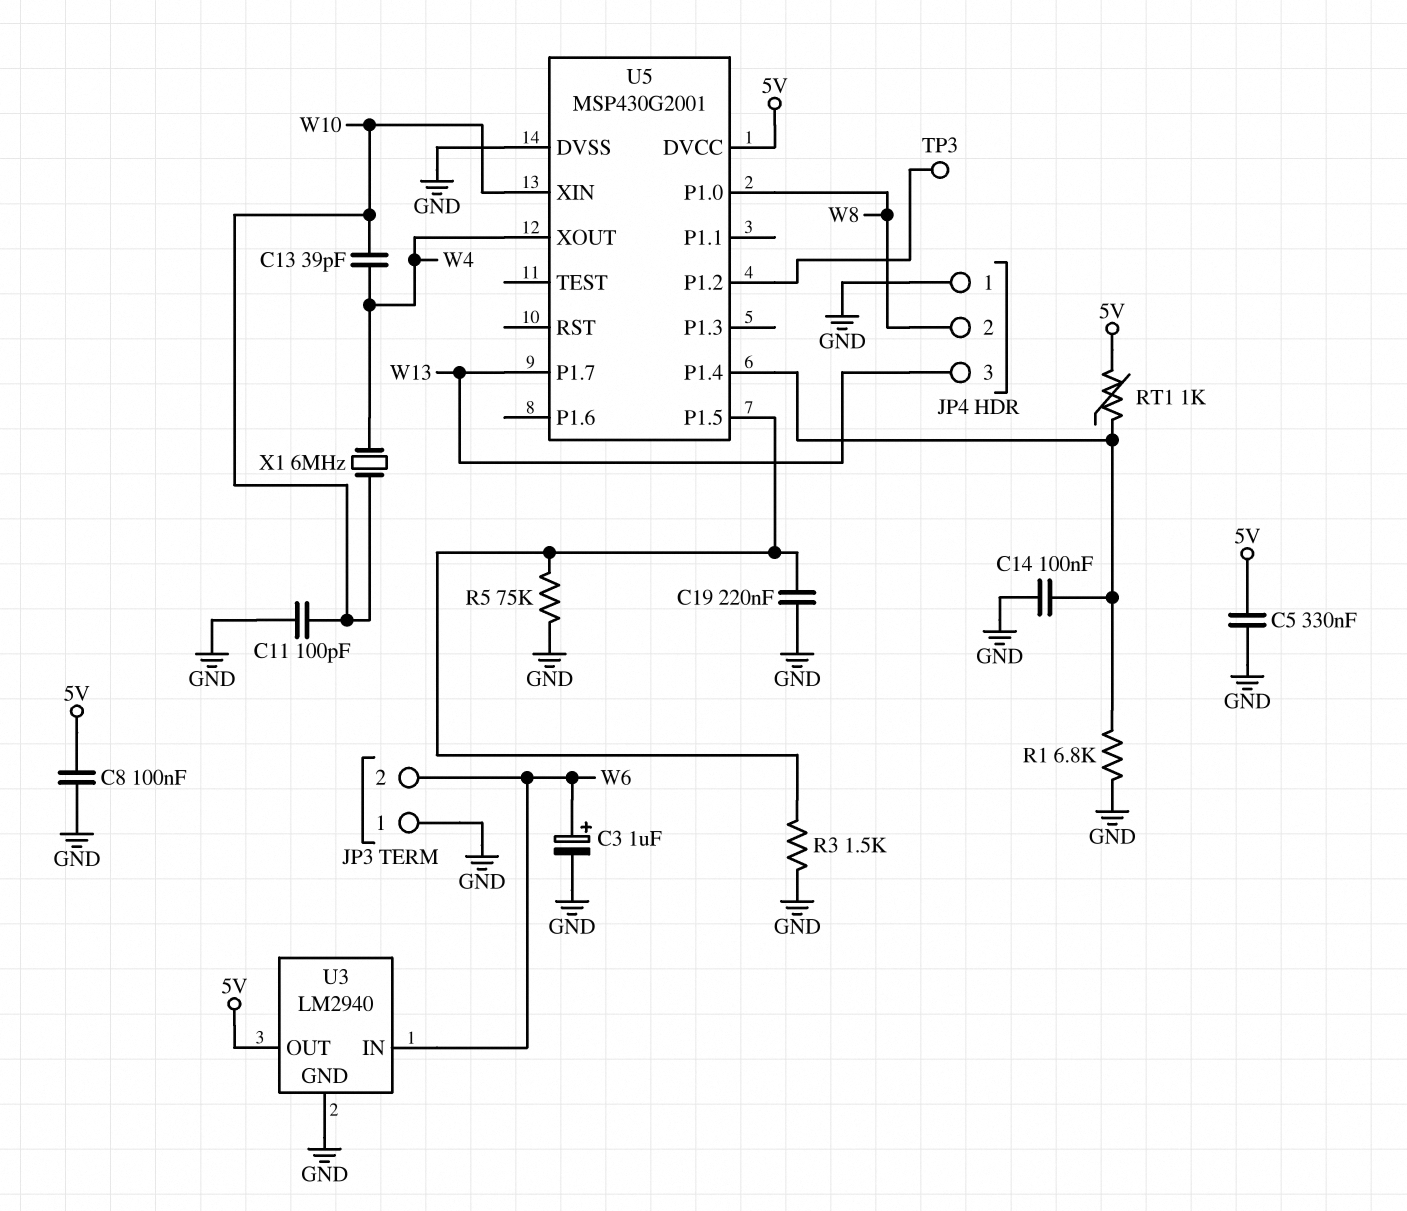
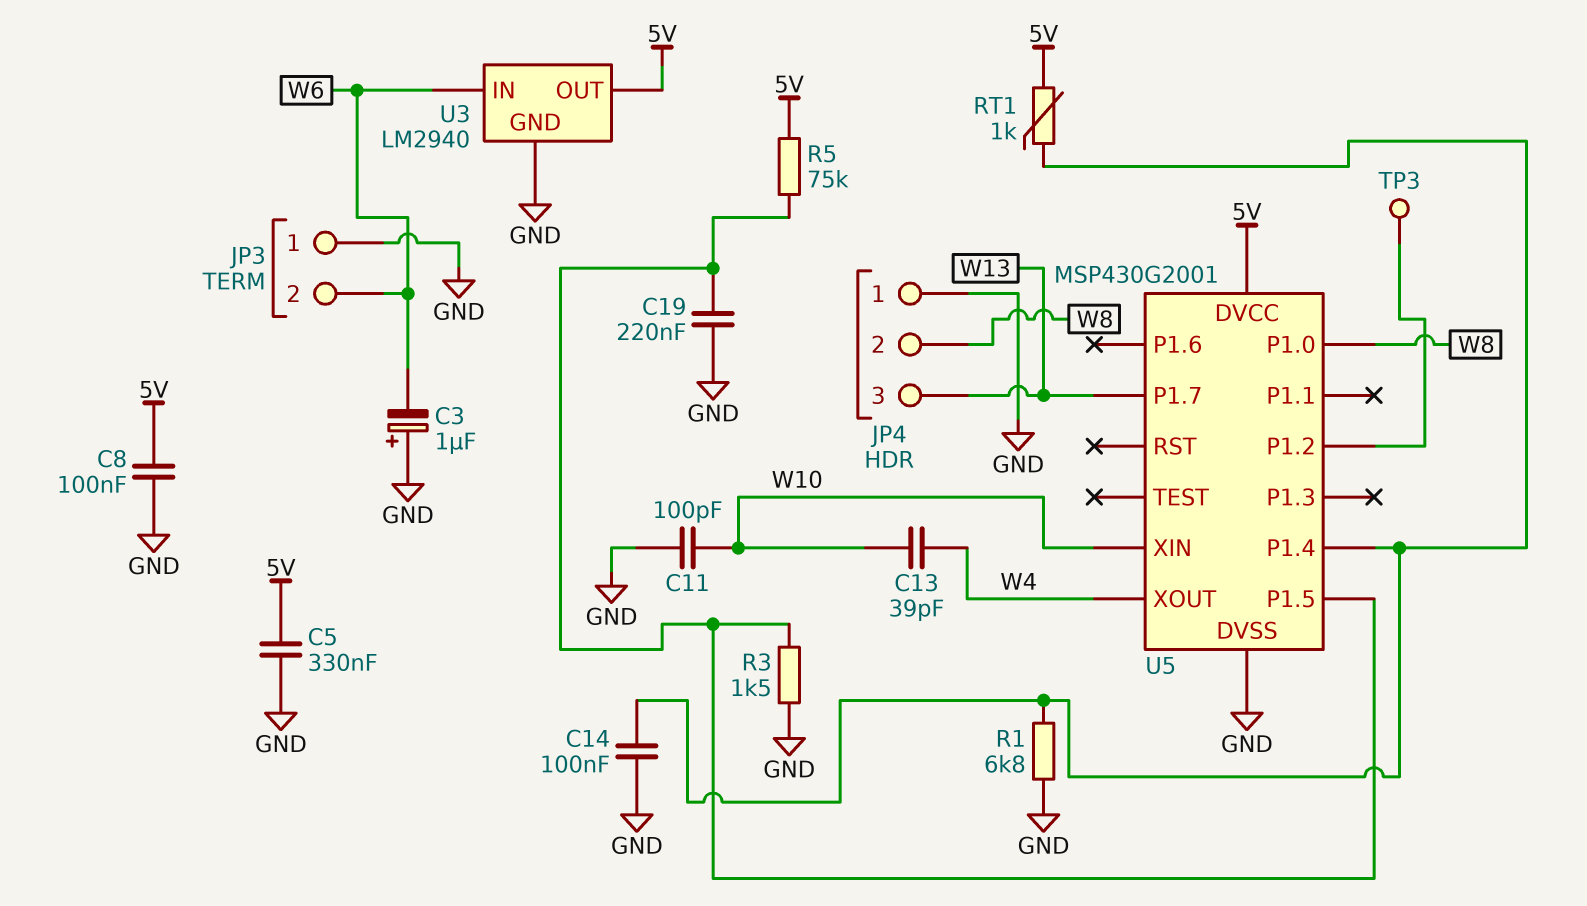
C3: 1uF (plus W6, minus GND) -> 1uF (plus GND, minus W6)
R5: 75k (GND, U5/P1.5) -> 75k (5V, U5/P1.5)
X1: 6MHz (W4, W10) -> none

